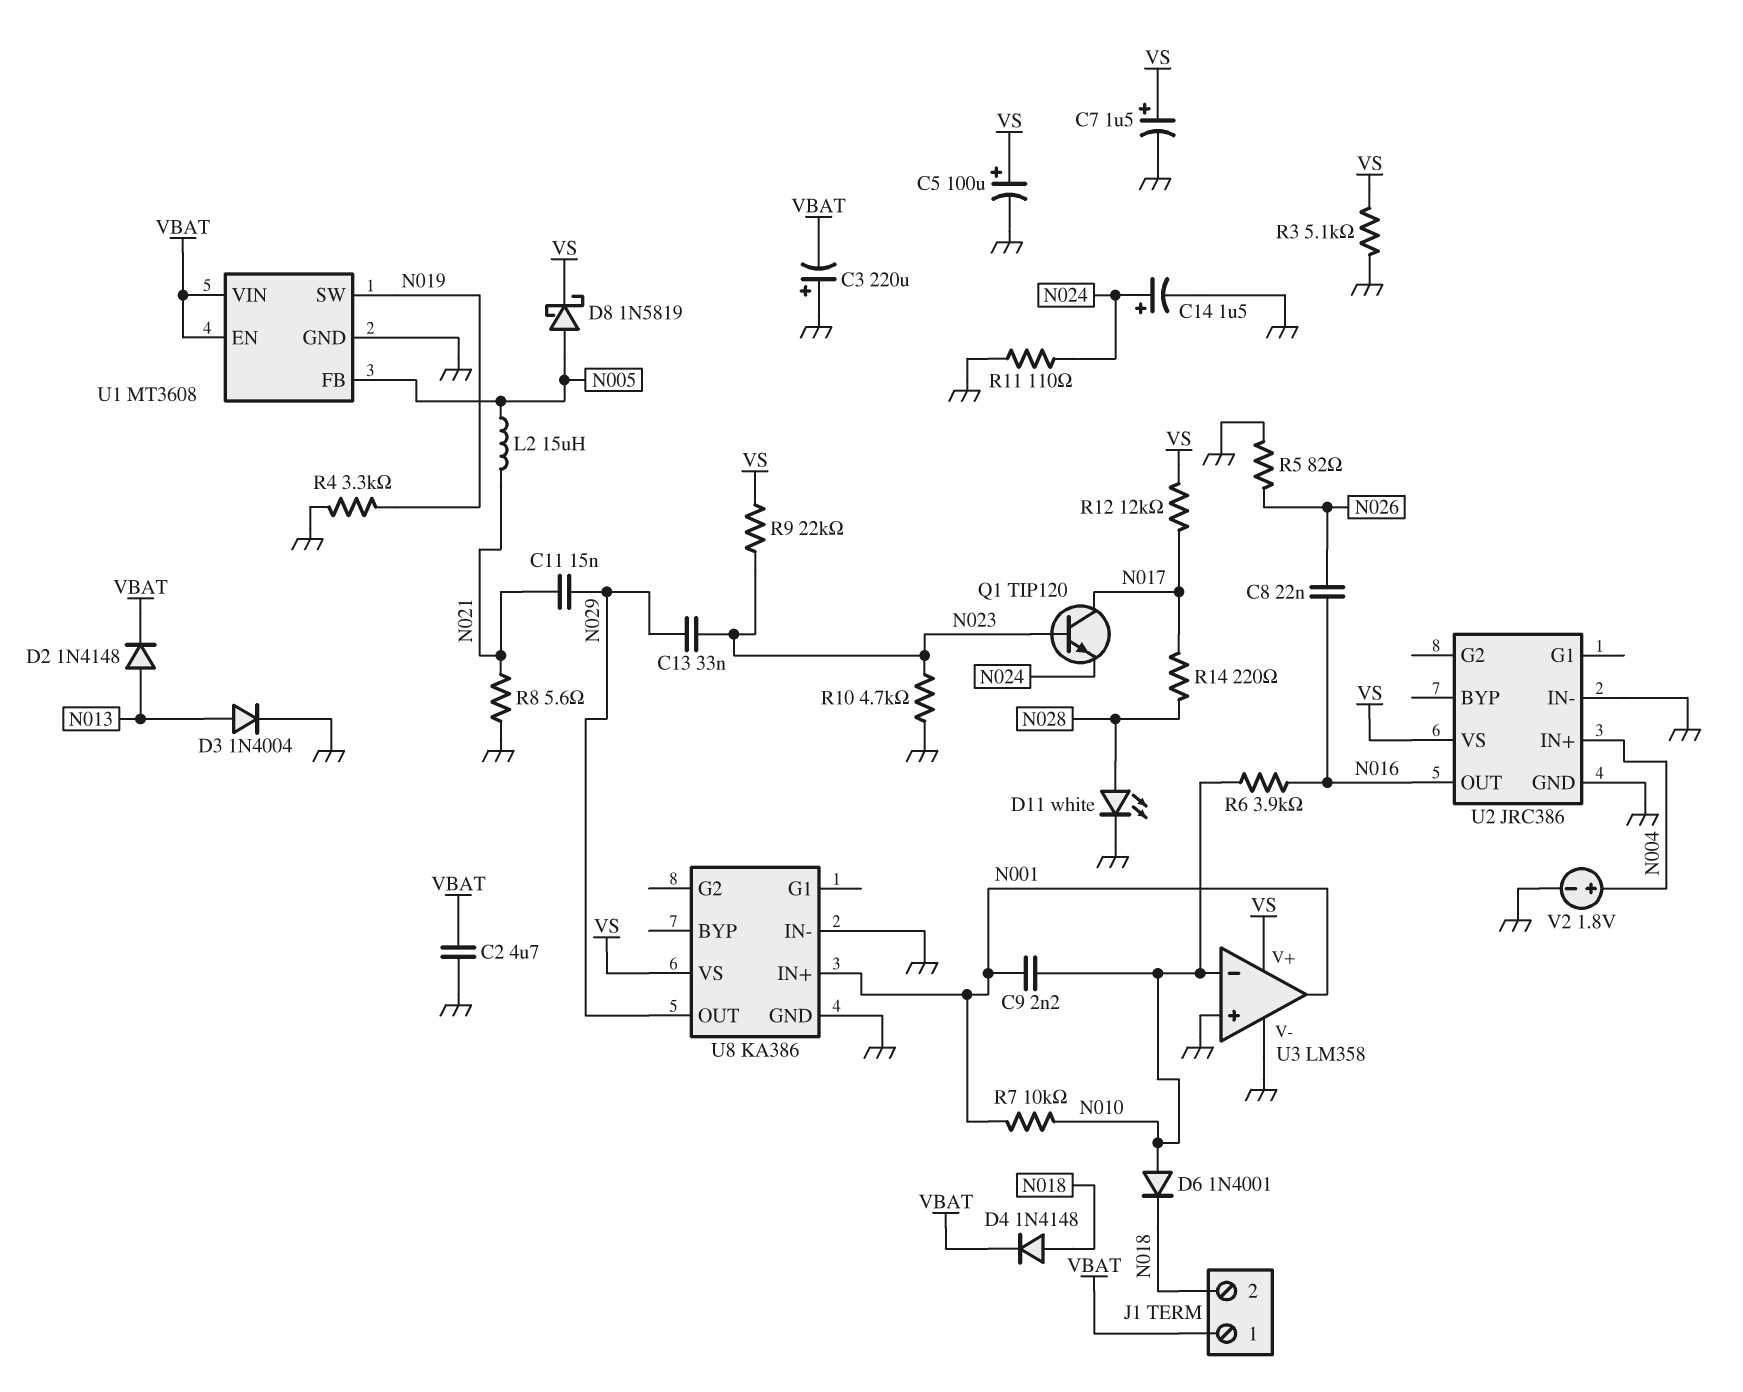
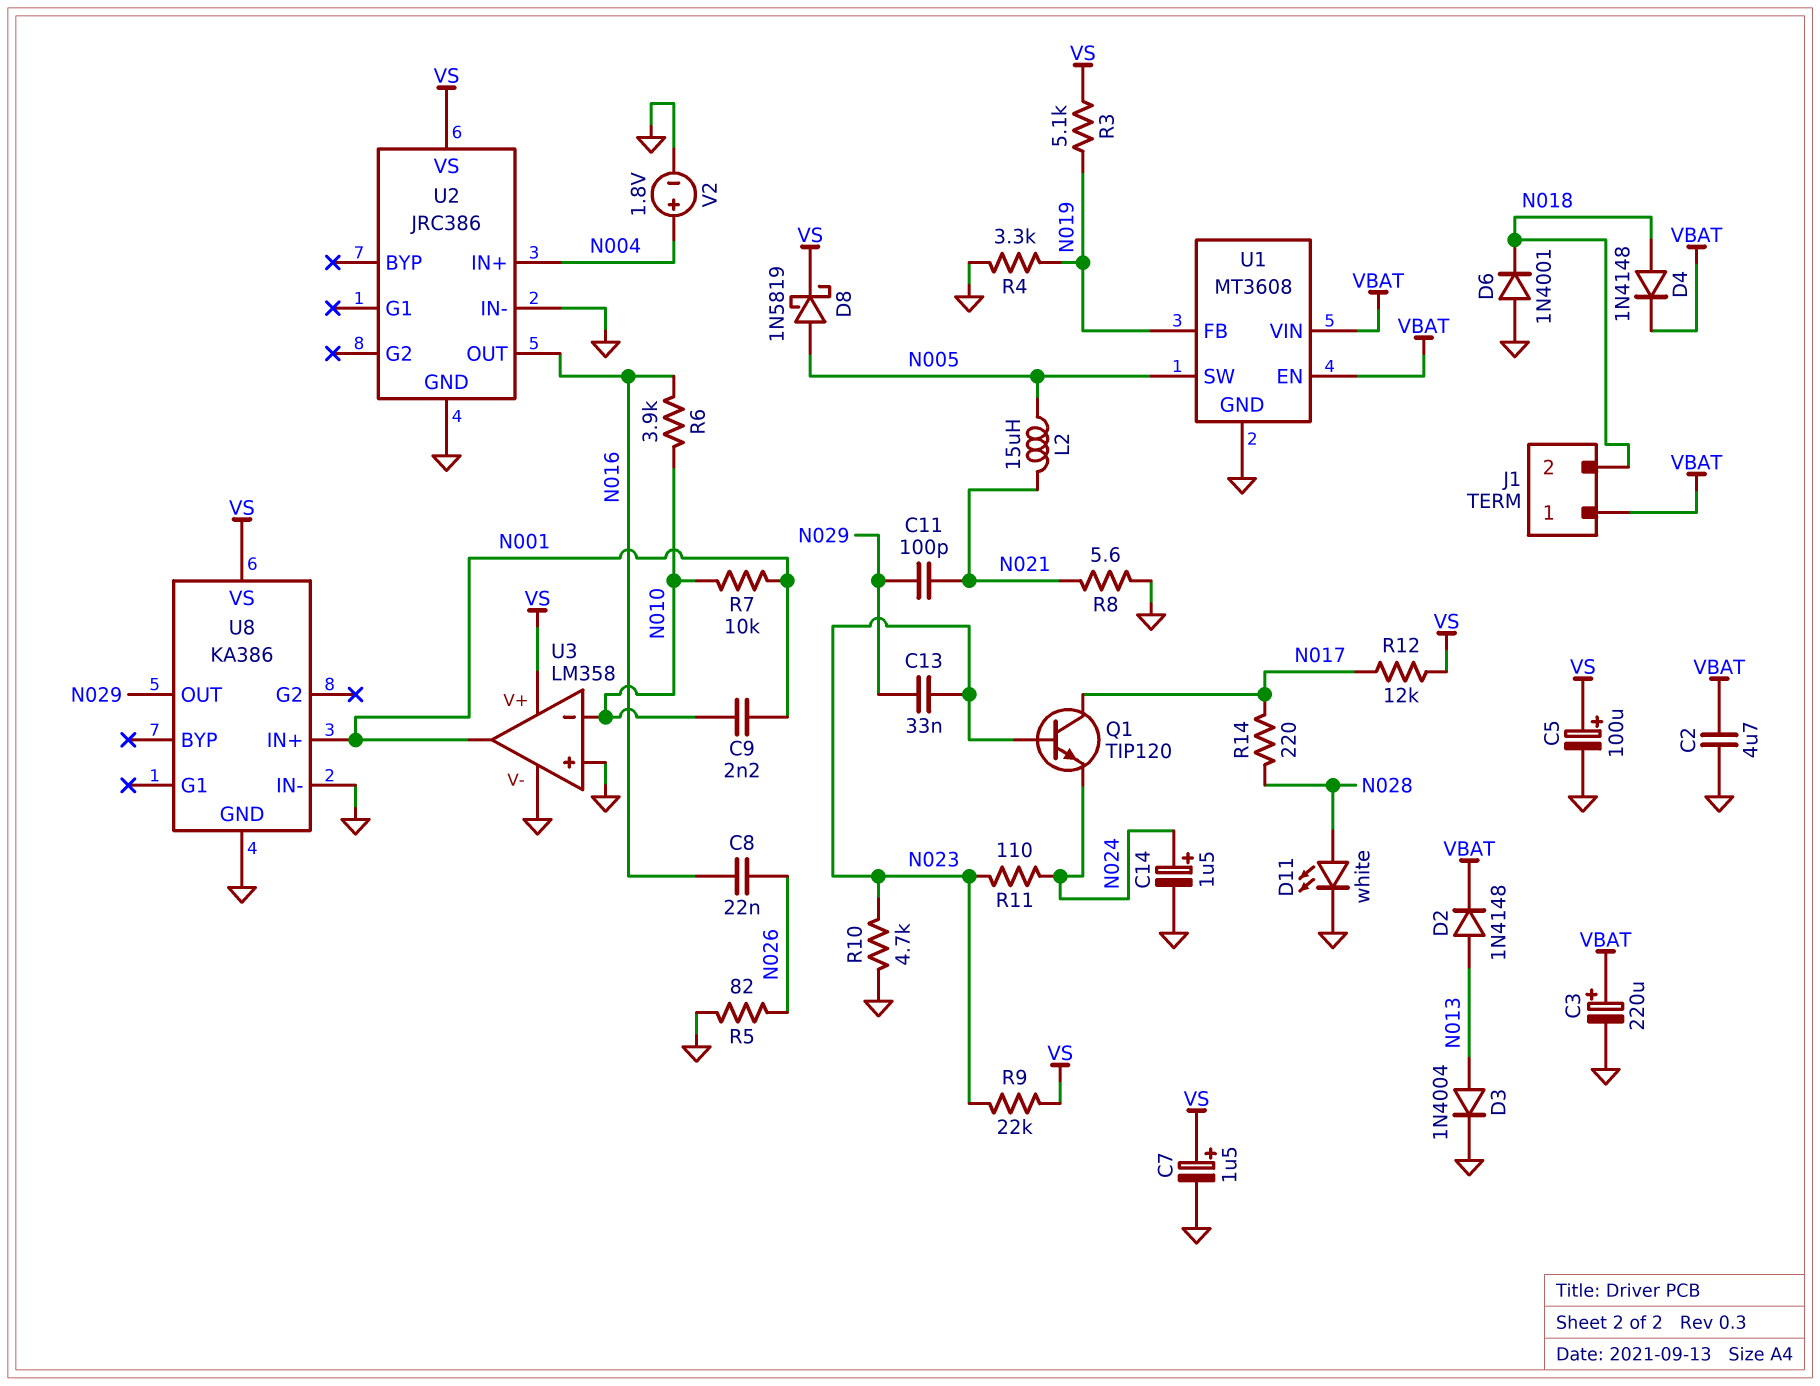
C3: 220uF (plus GND, minus VBAT) -> 220uF (plus VBAT, minus GND)
C11: 15nF (N021, N029) -> 100pF (N021, N029)
D6: diode 1N4001 (A N010, K N018) -> diode 1N4001 (A GND, K N018)
R3: 5.1k (GND, VS) -> 5.1k (N019, VS)
R11: 110 (GND, N024) -> 110 (N023, N024)
U1 pin FB: N005 -> N019
U1 pin SW: N019 -> N005

